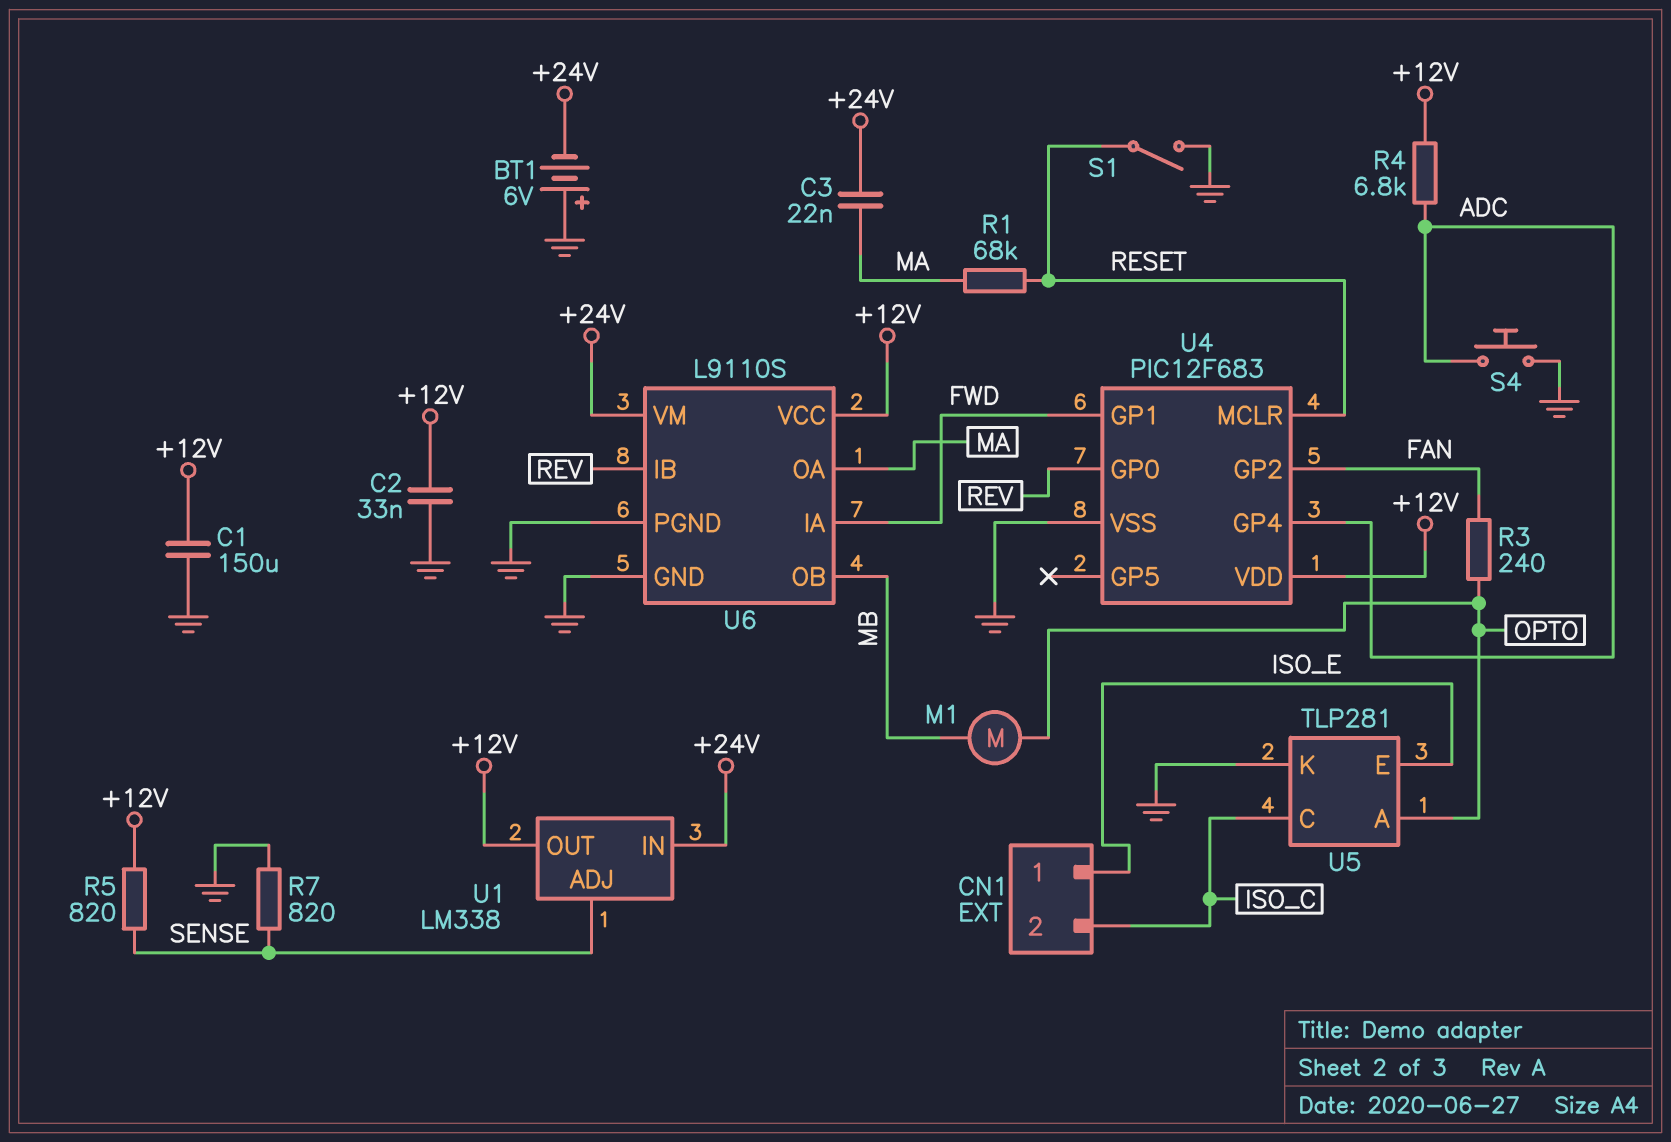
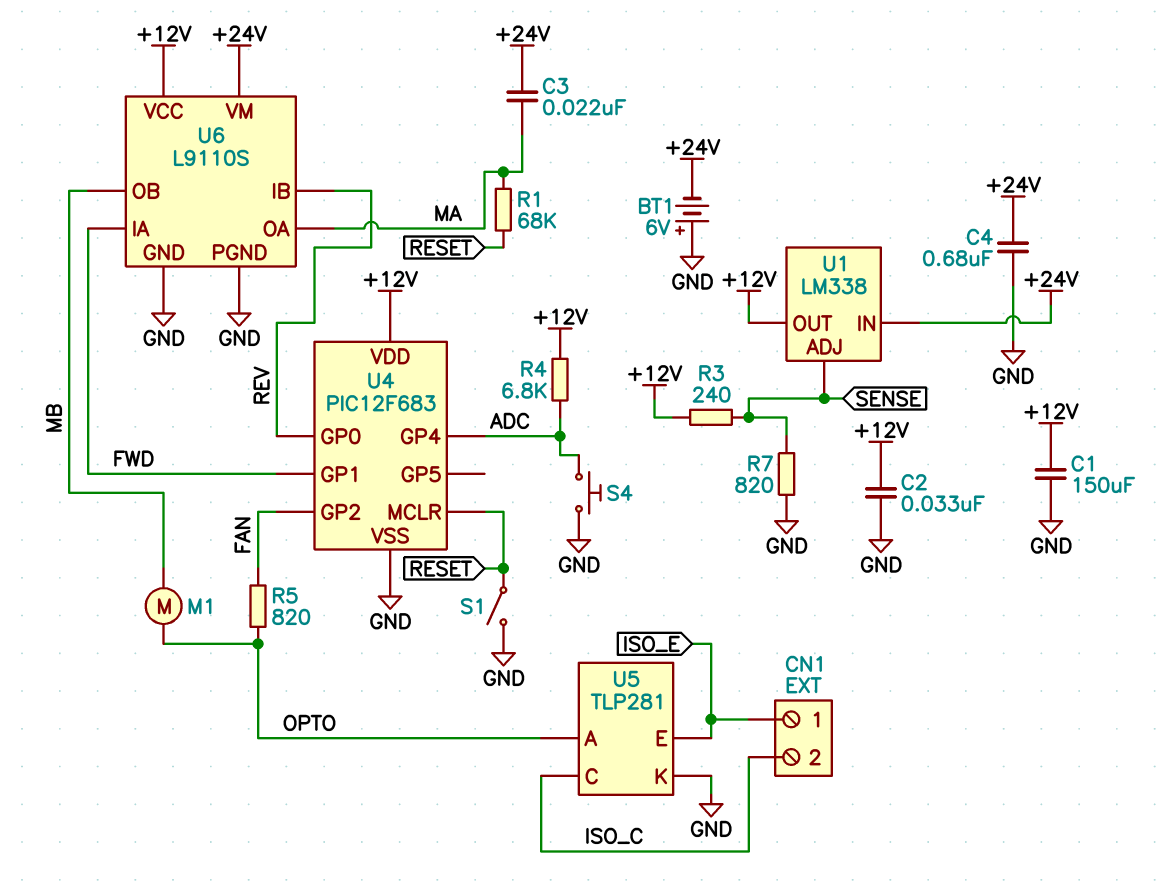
C4: none -> 680nF (+24V, GND)
R3: 240 (FAN, OPTO) -> 240 (+12V, SENSE)
R5: 820 (+12V, SENSE) -> 820 (FAN, OPTO)

